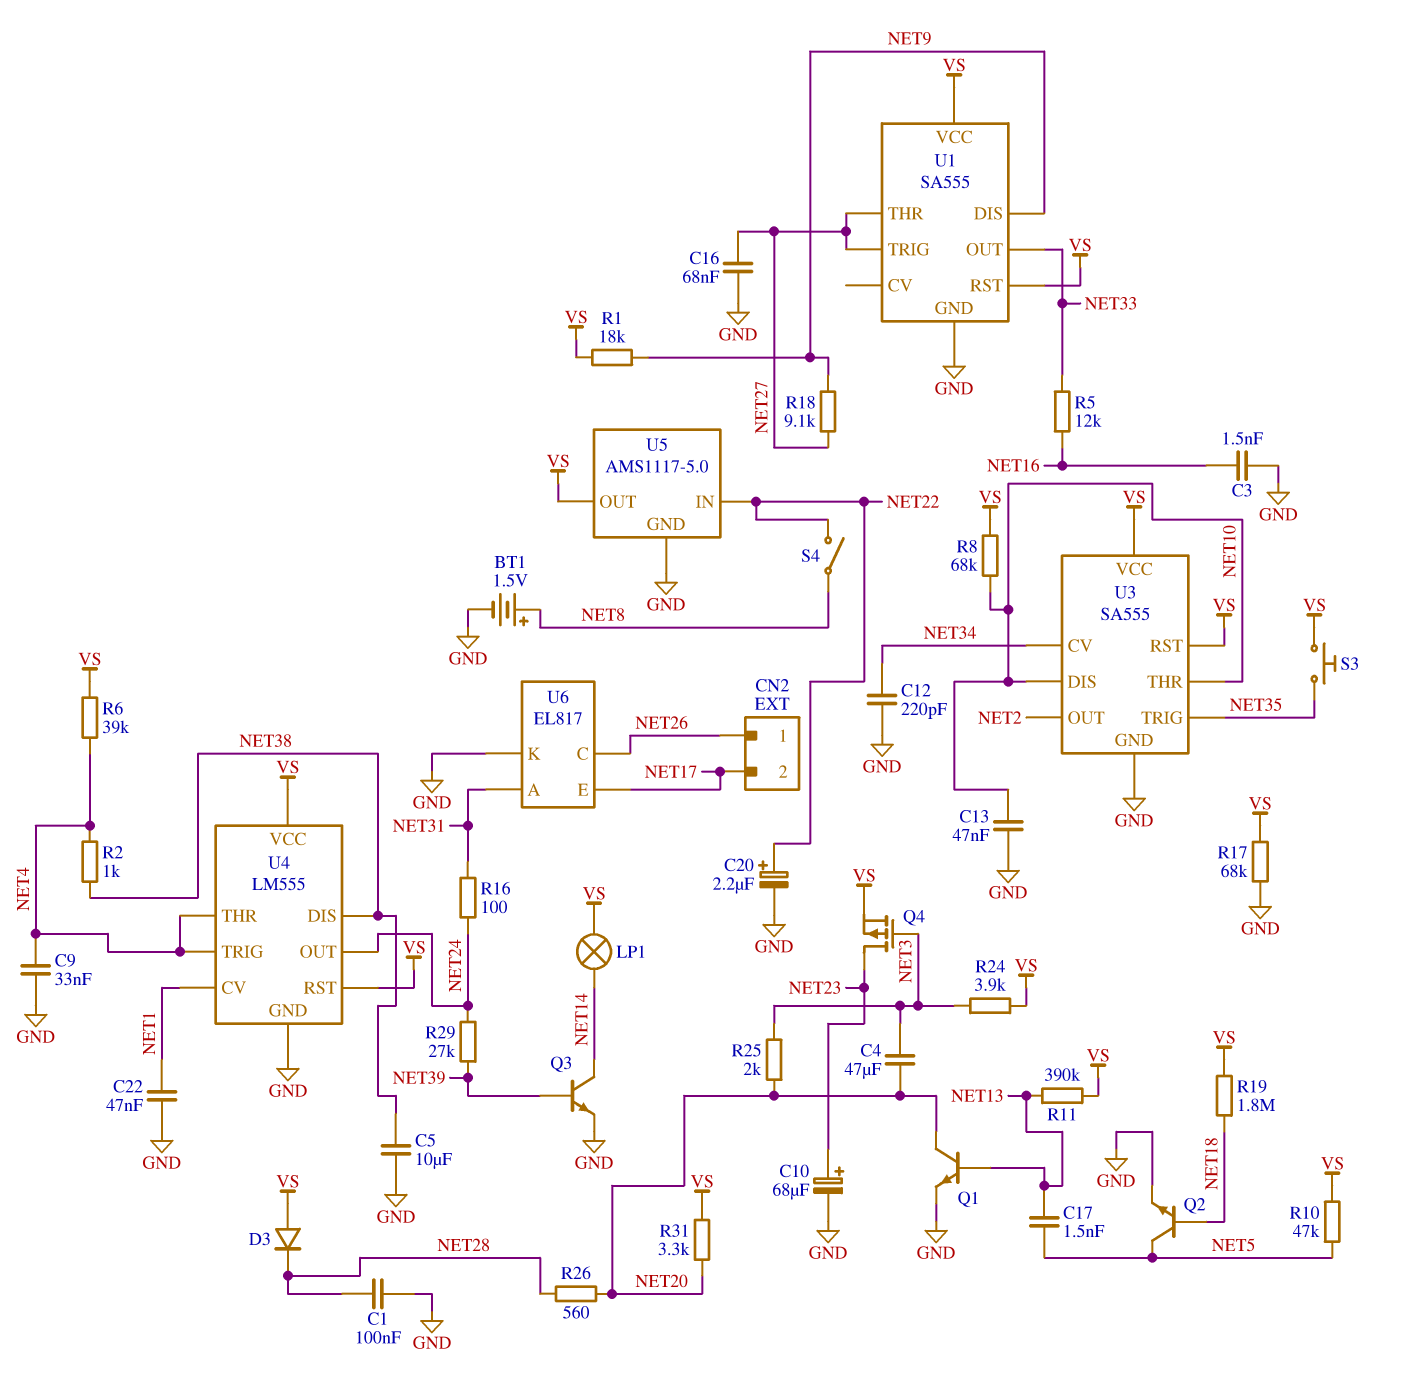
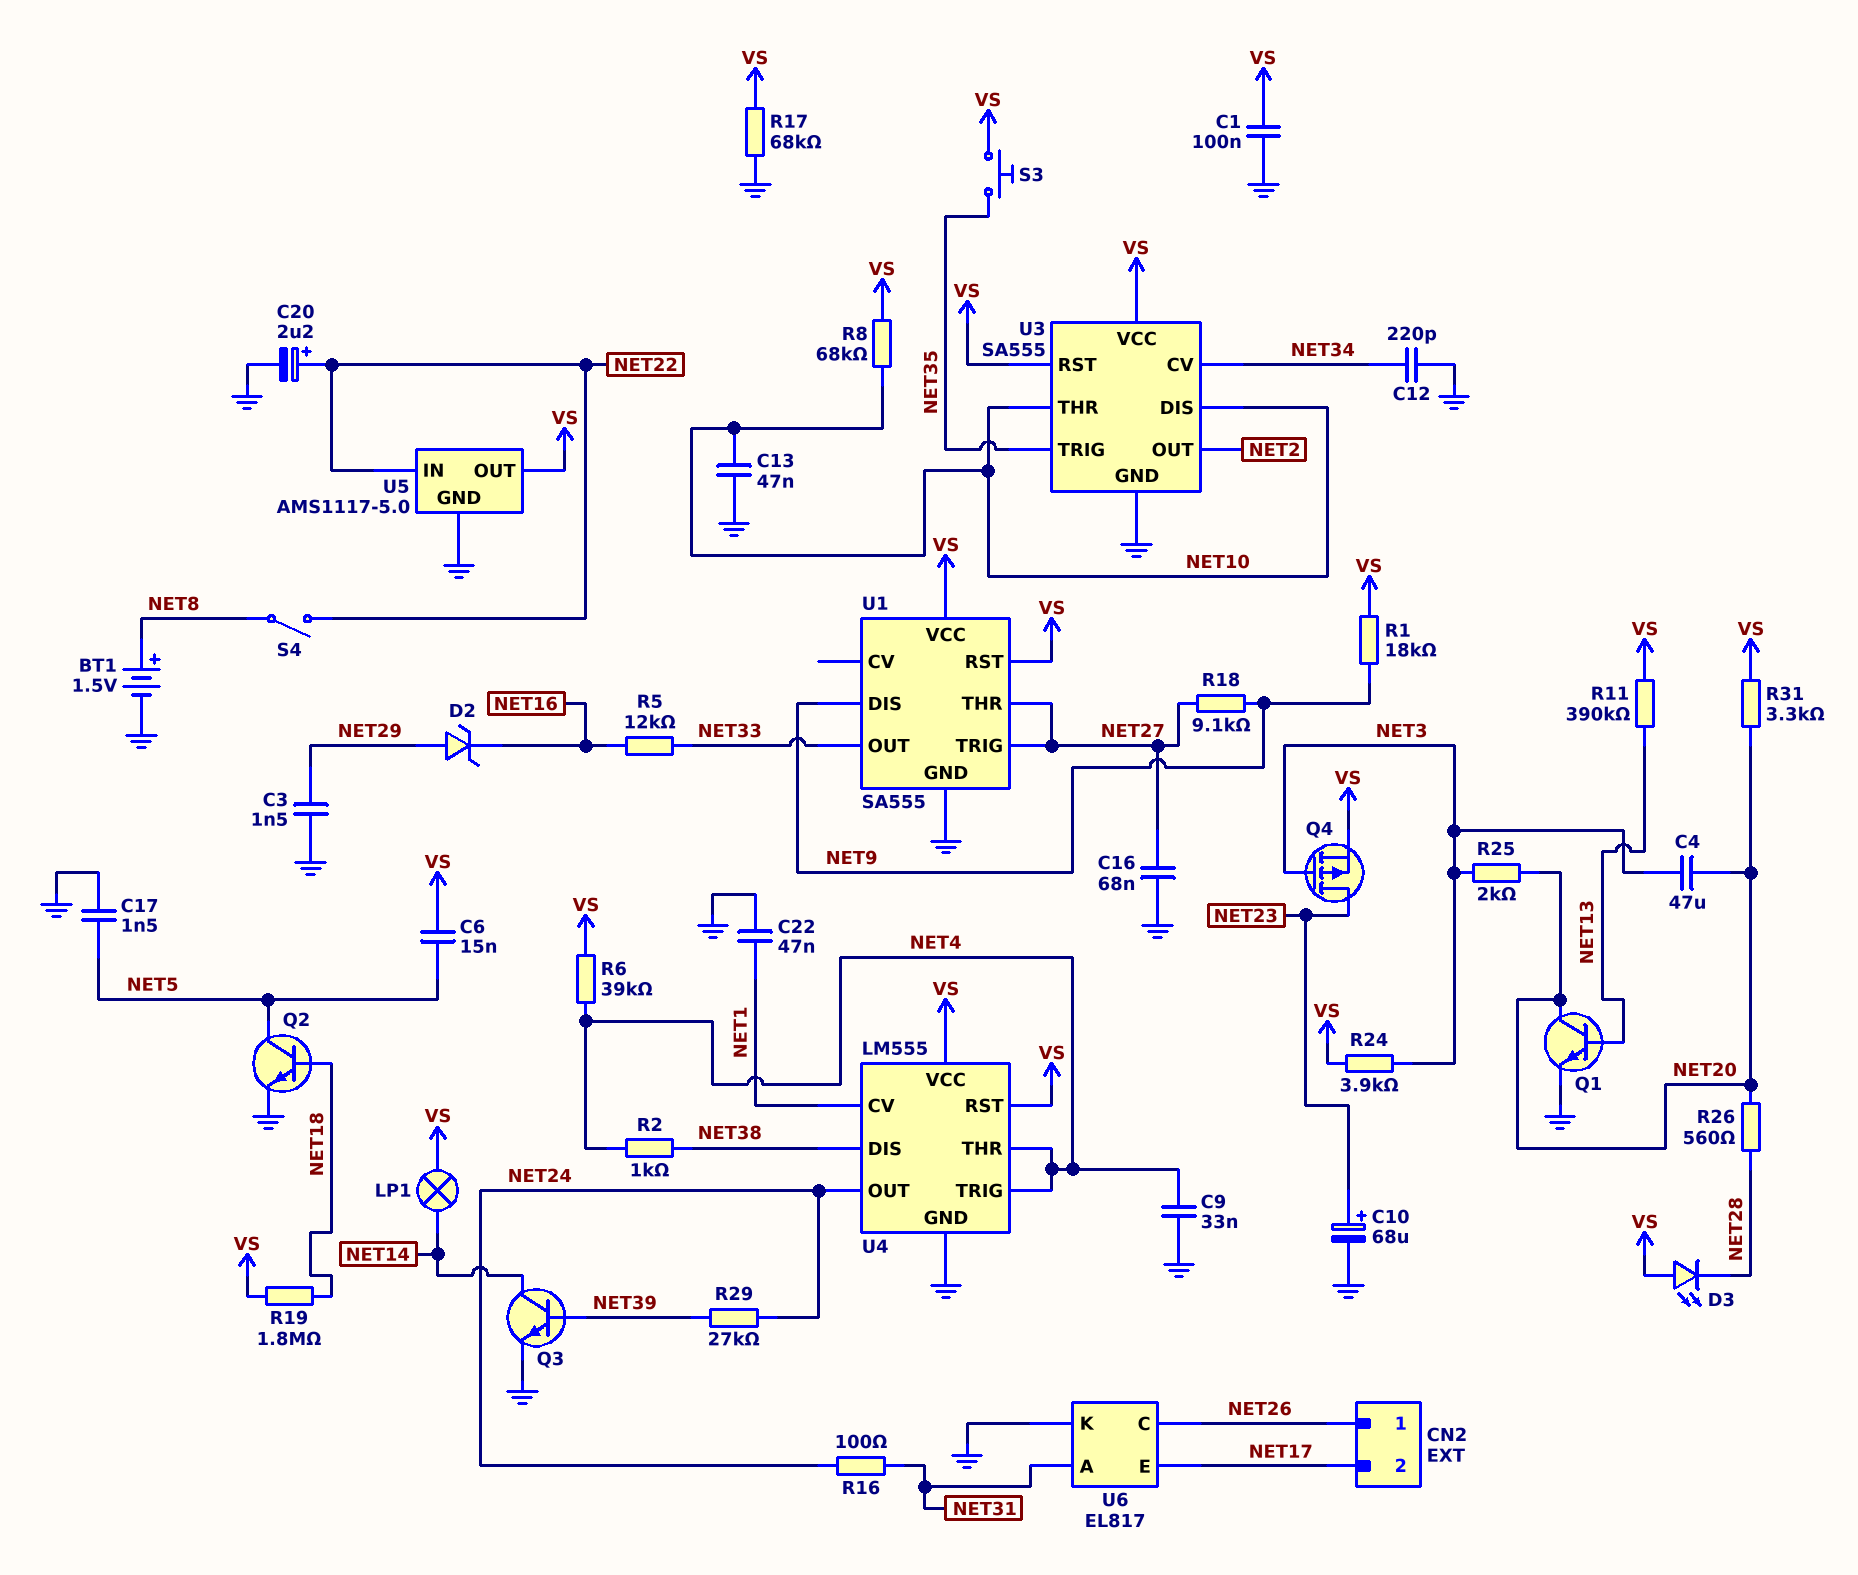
C1: 100nF (GND, NET28) -> 100nF (GND, VS)
C3: 1.5nF (GND, NET16) -> 1.5nF (GND, NET29)
C5: 10uF (GND, NET38) -> none
C6: none -> 15nF (NET5, VS)
C17: 1.5nF (NET5, NET13) -> 1.5nF (GND, NET5)
D2: none -> zener (A NET29, K NET16)
D3: diode (A VS, K NET28) -> LED (A VS, K NET28)
R10: 47k (NET5, VS) -> none

